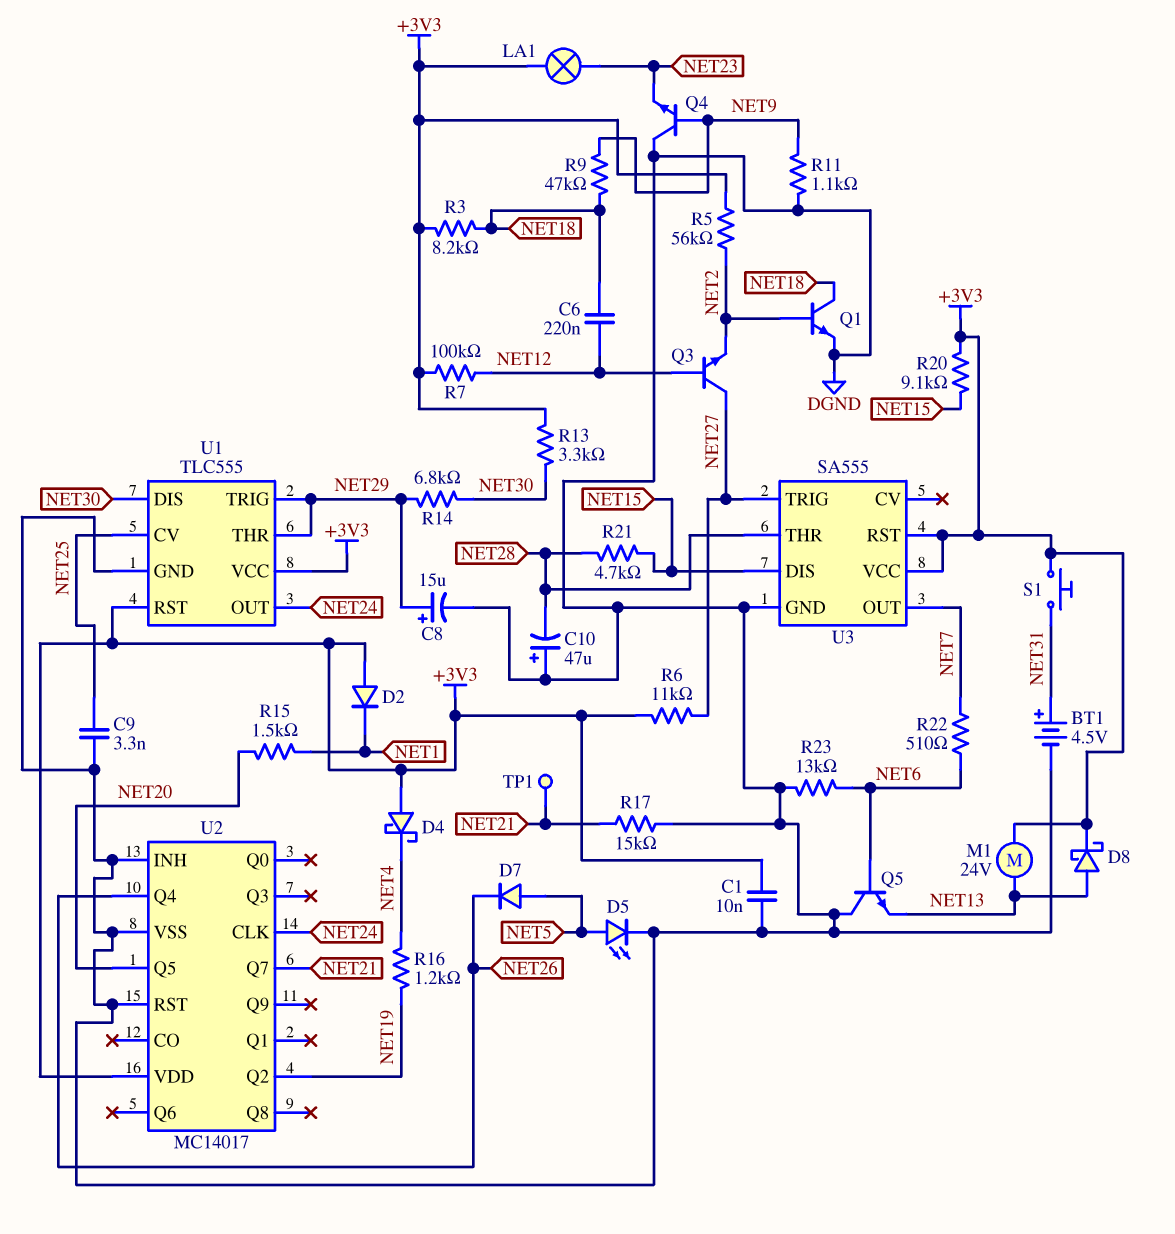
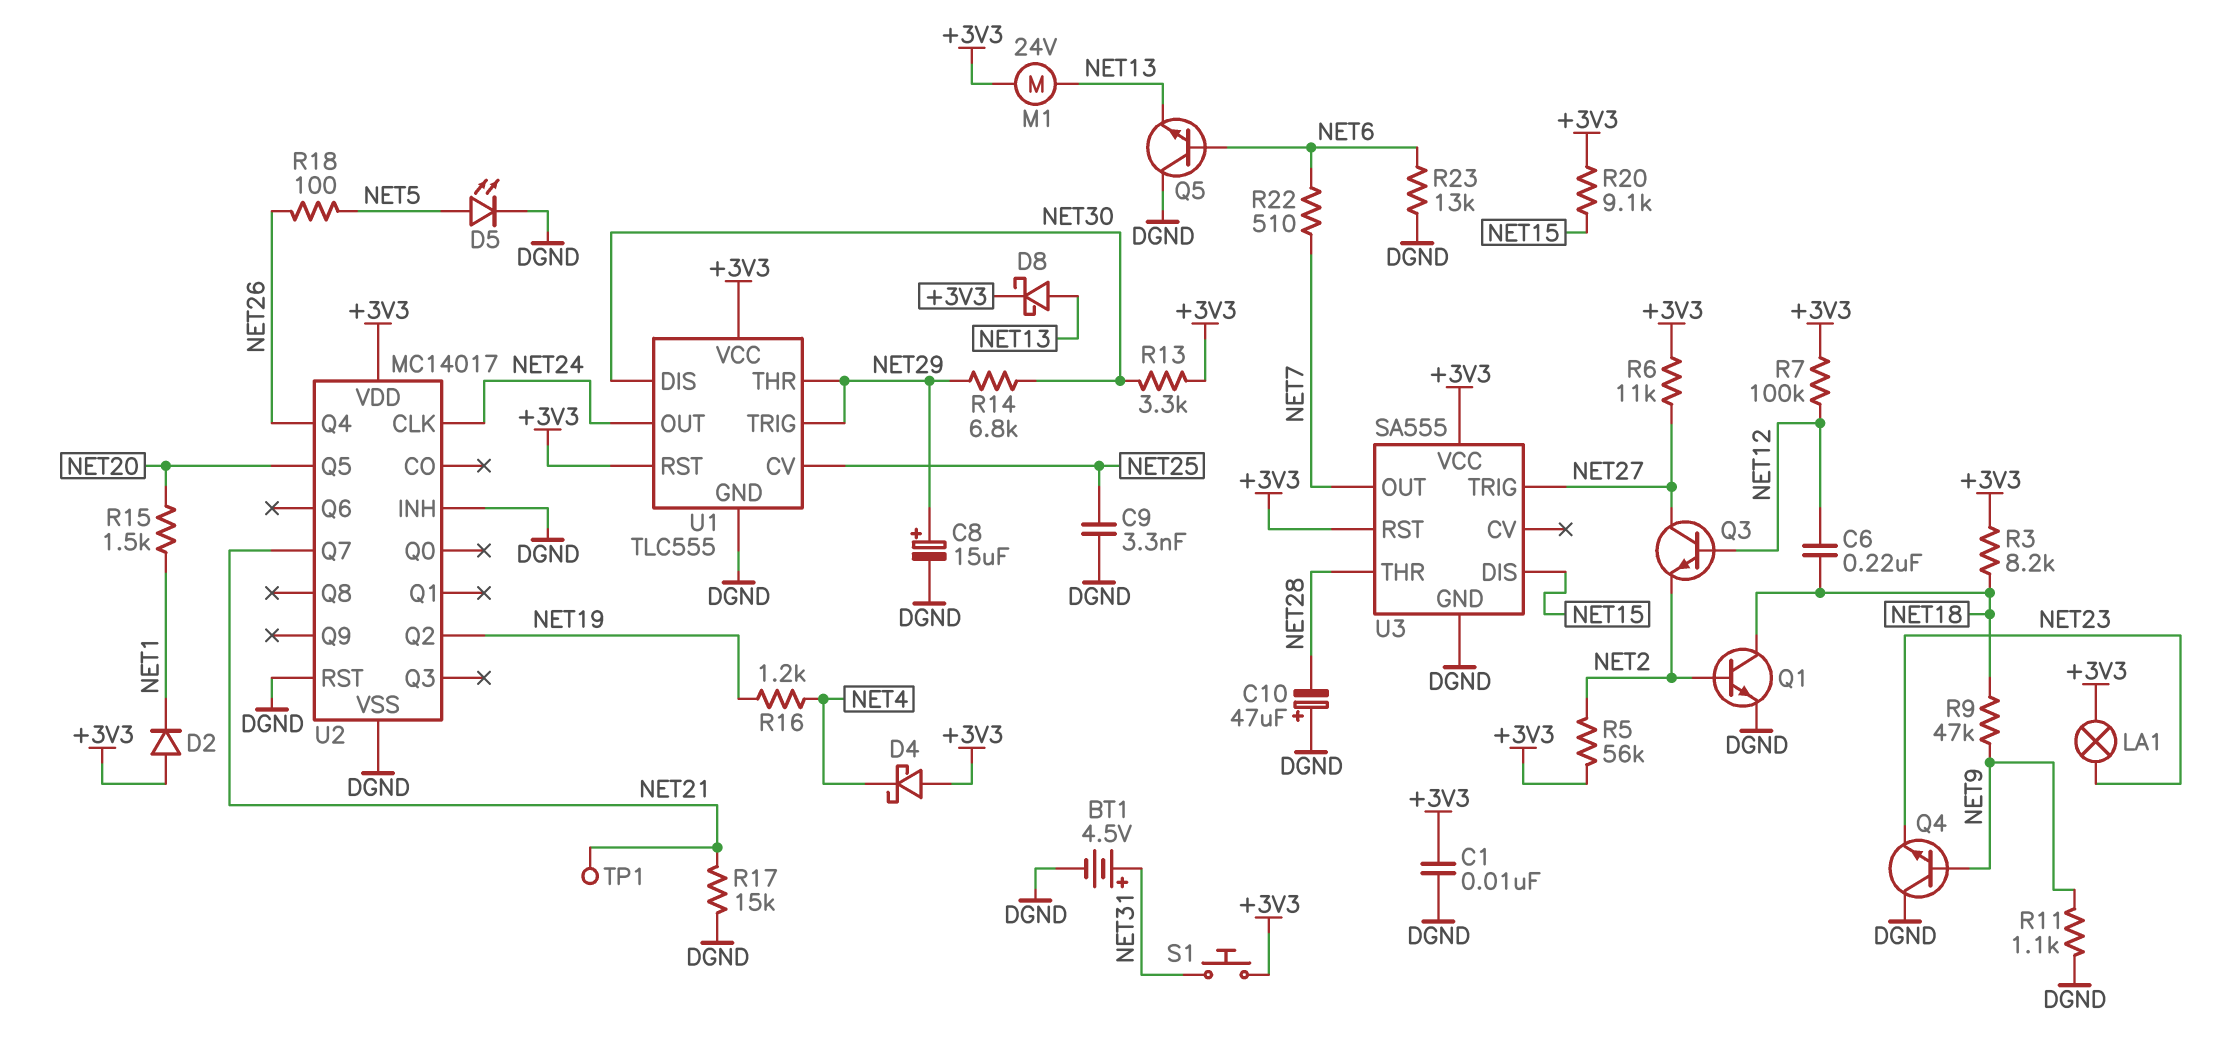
D7: diode (A NET5, K NET26) -> none
R18: none -> 100 (NET5, NET26)
R21: 4.7k (NET15, NET28) -> none

